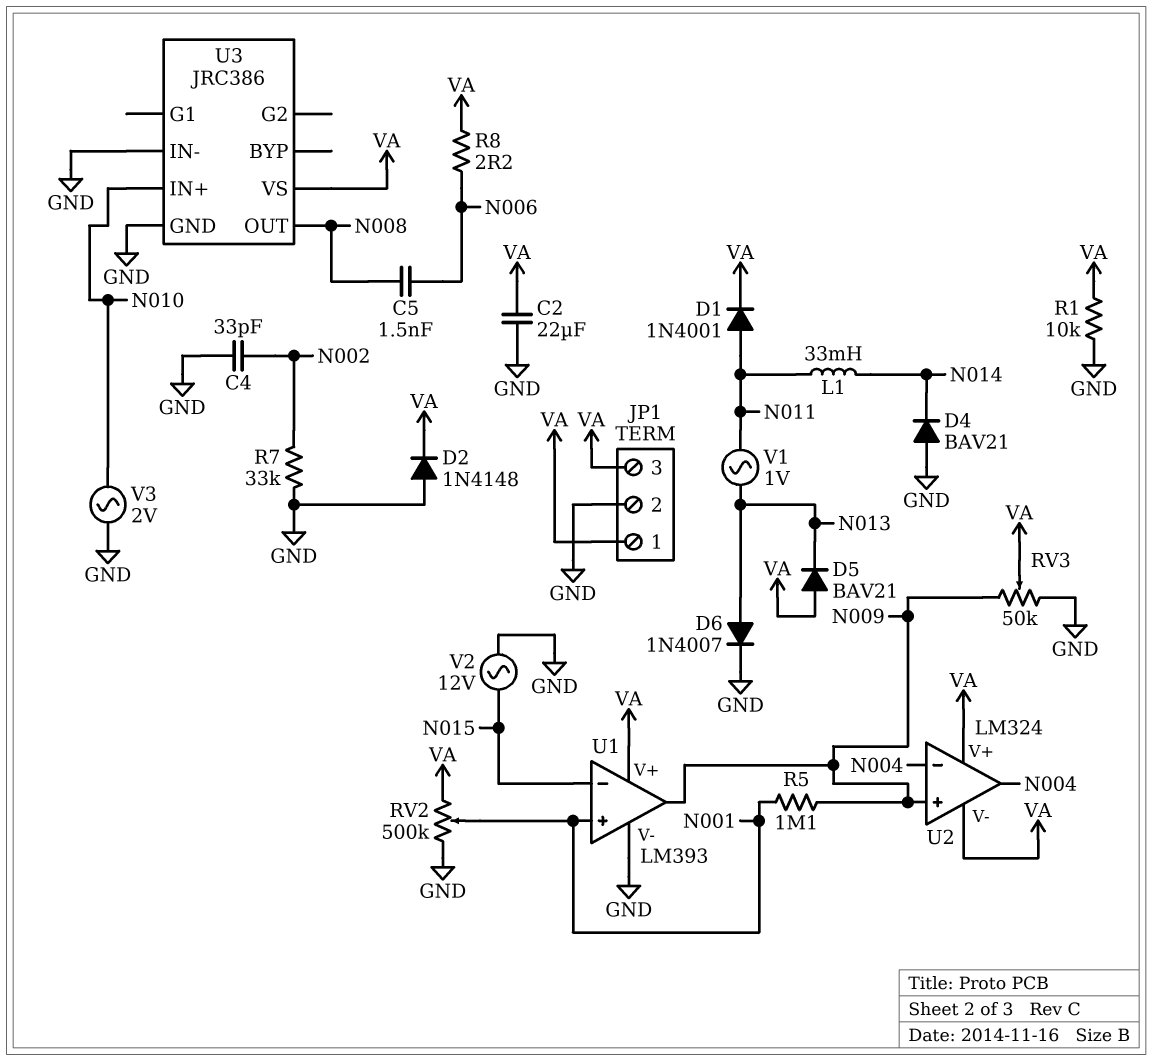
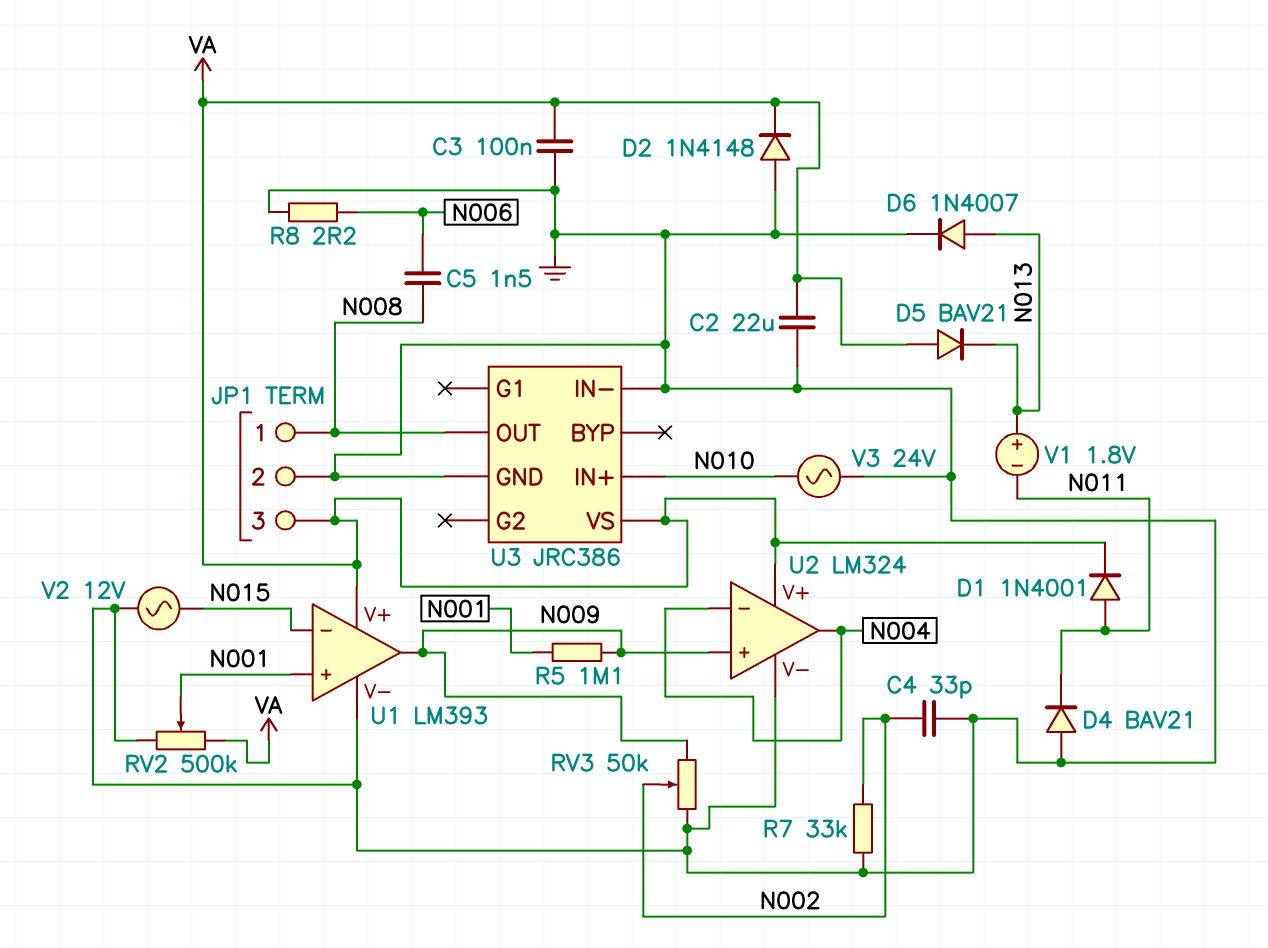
C3: none -> 100nF (GND, VA)
D4: diode BAV21 (A GND, K N014) -> diode BAV21 (A GND, K N011)
JP1 pin 1: VA -> N008
L1: 33mH (N011, N014) -> none
R1: 10k (GND, VA) -> none
R8: 2.2 (N006, VA) -> 2.2 (GND, N006)
RV3: 50k (GND, N009, wiper VA) -> 50k (GND, N009, wiper N002)
U2 pin V-: VA -> GND
V1: AC 1V (N011, N013) -> 1.8V (plus N013, minus N011)
V3: AC 2V (GND, N010) -> AC 24V (GND, N010)

